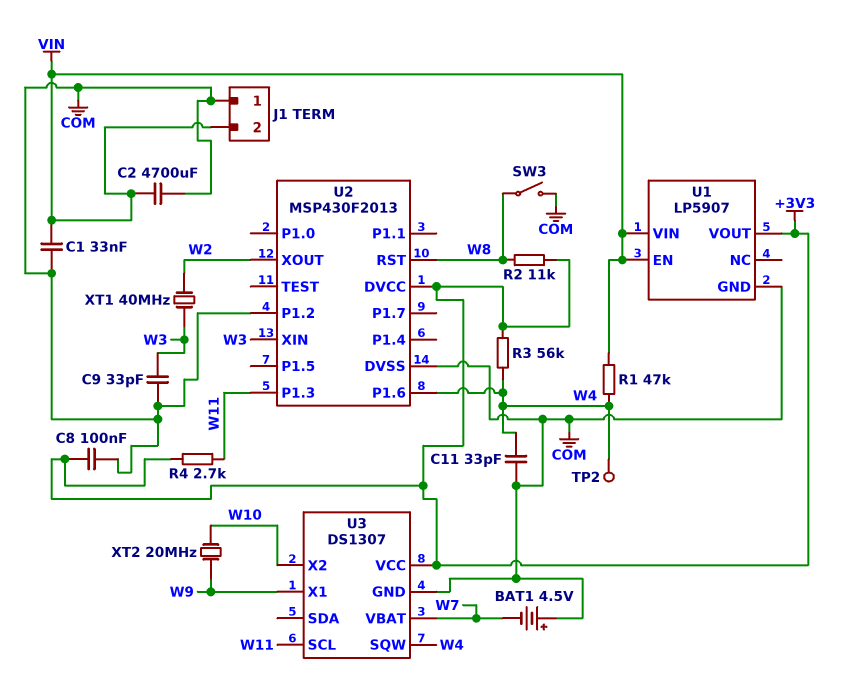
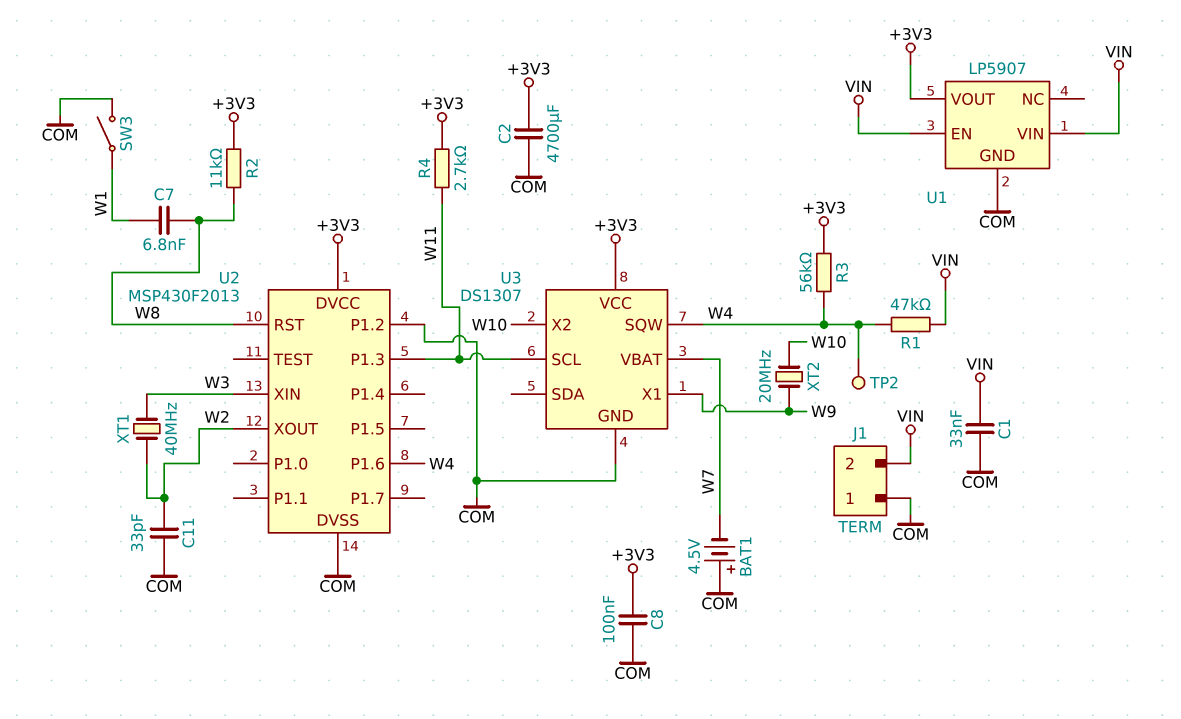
C2: 4700uF (COM, VIN) -> 4700uF (+3V3, COM)
C7: none -> 6.8nF (W1, W8)
C9: 33pF (COM, W3) -> none
C11: 33pF (COM, W4) -> 33pF (COM, W2)
SW3: switch (COM, W8) -> switch (COM, W1)

